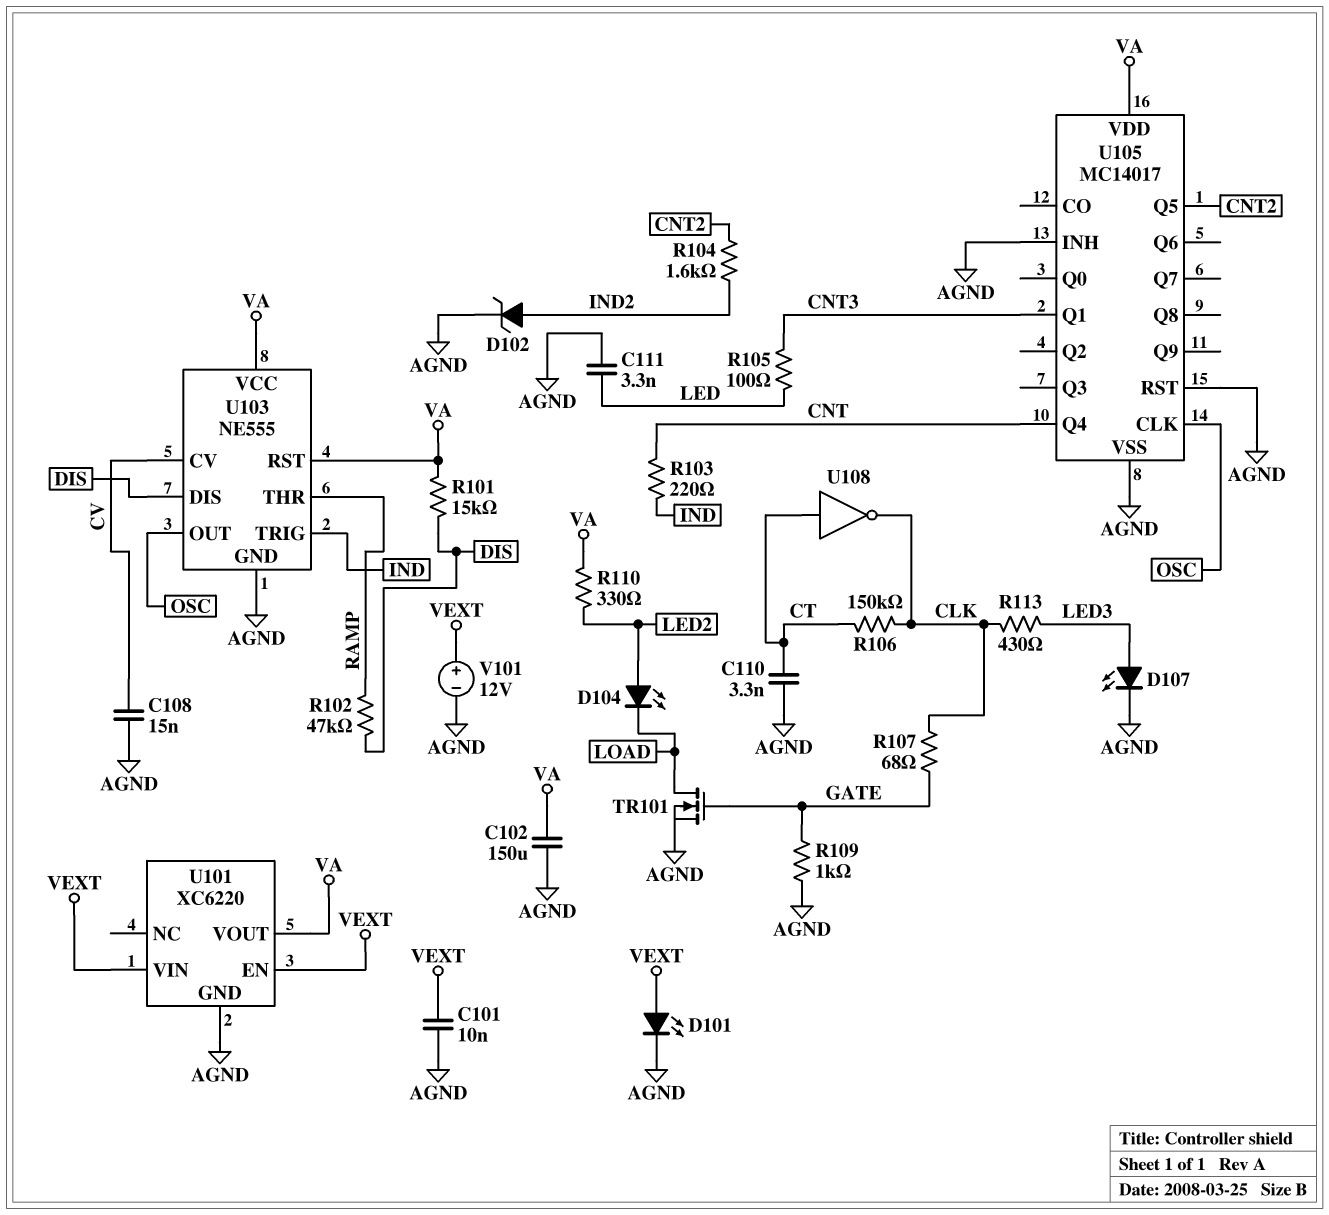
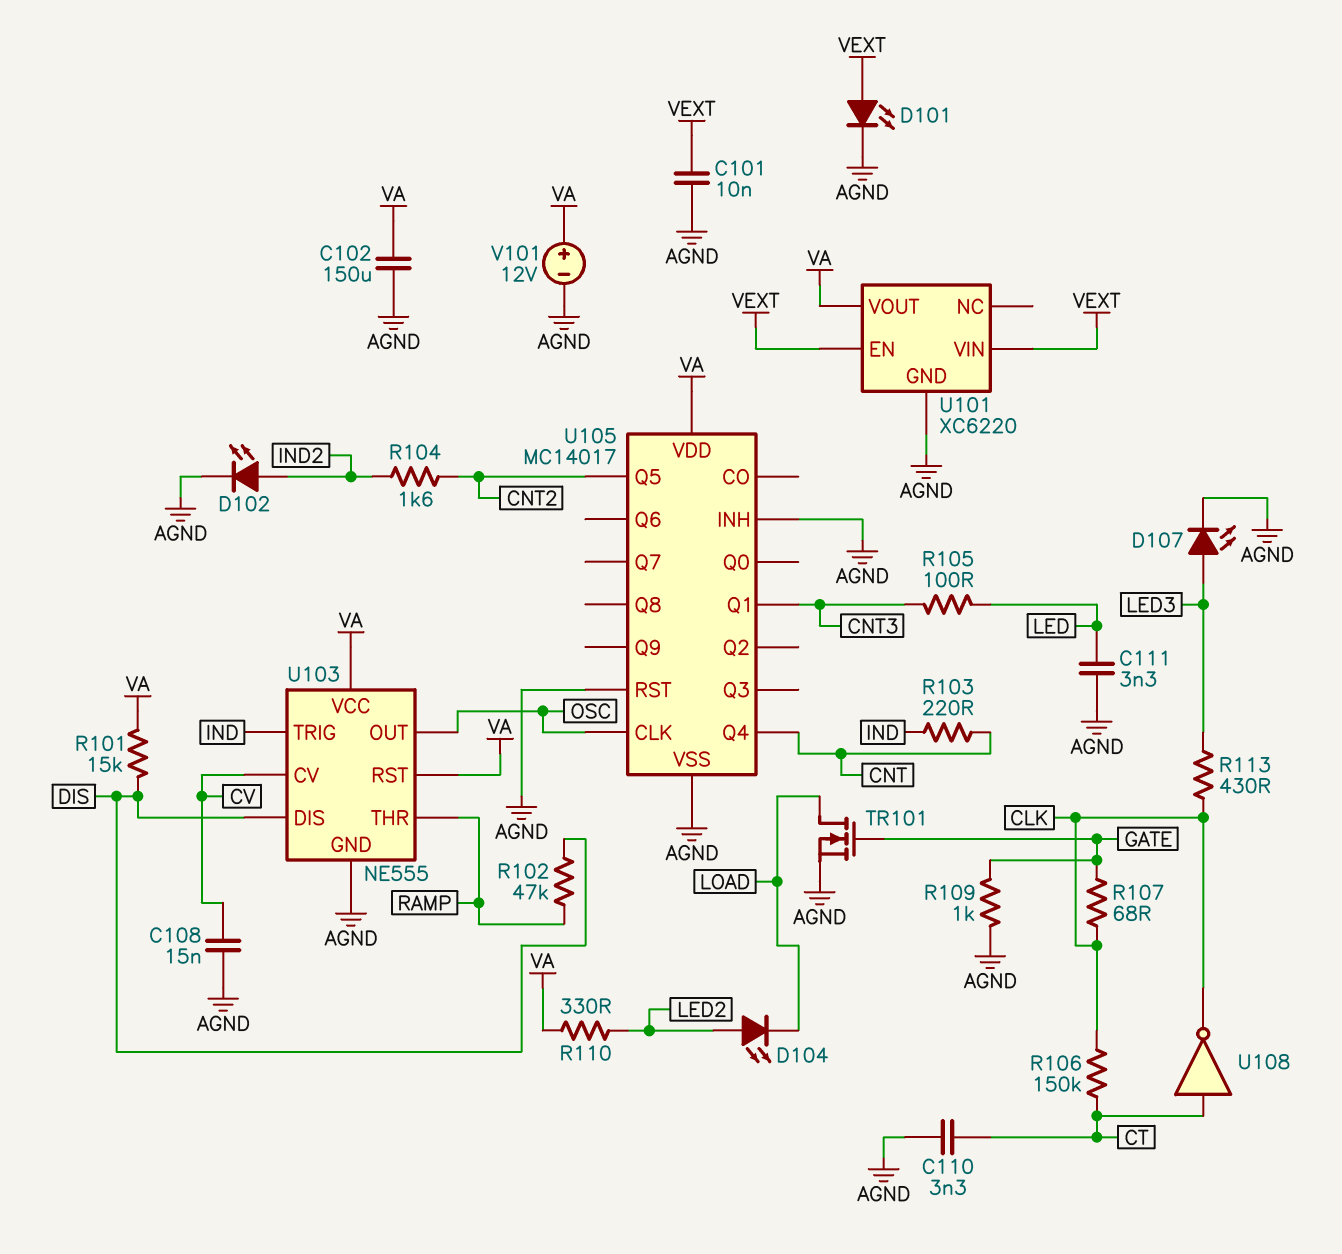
D102: zener (A IND2, K AGND) -> LED (A IND2, K AGND)
V101: 12V (plus VEXT, minus AGND) -> 12V (plus VA, minus AGND)

